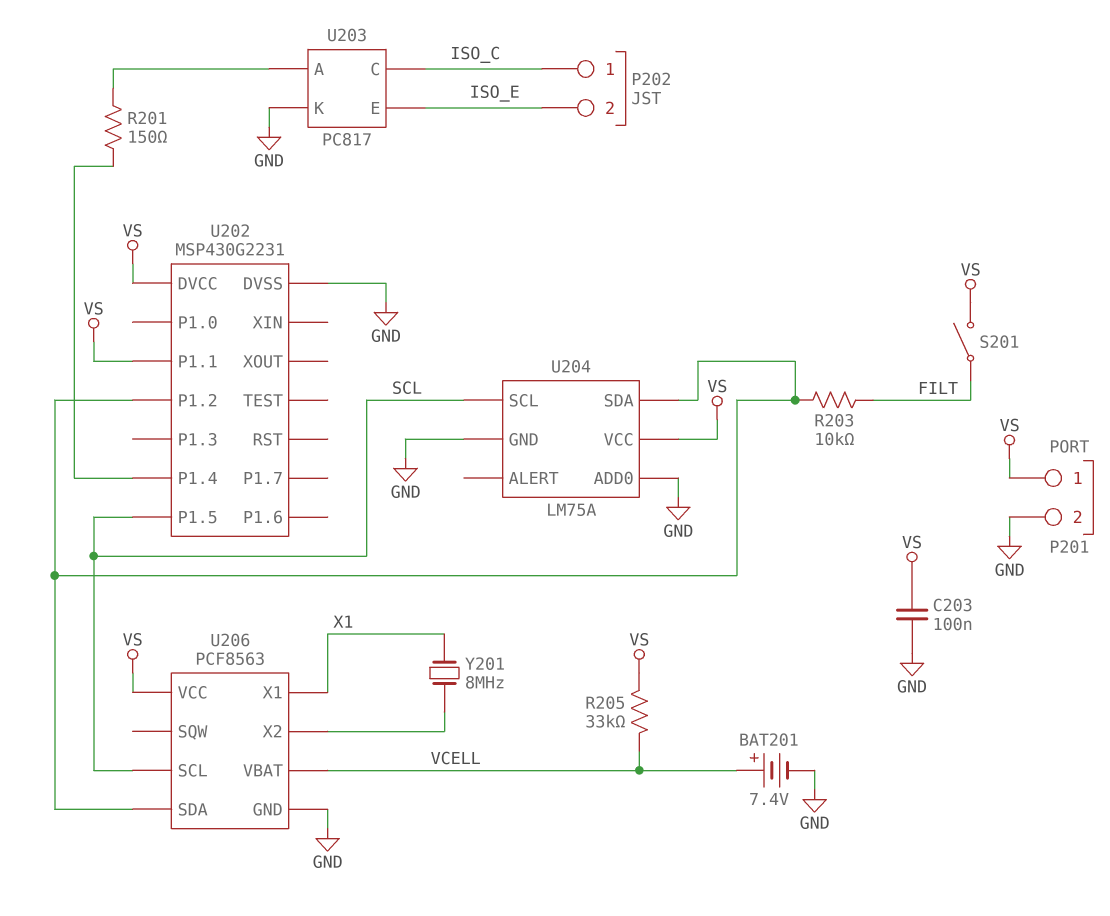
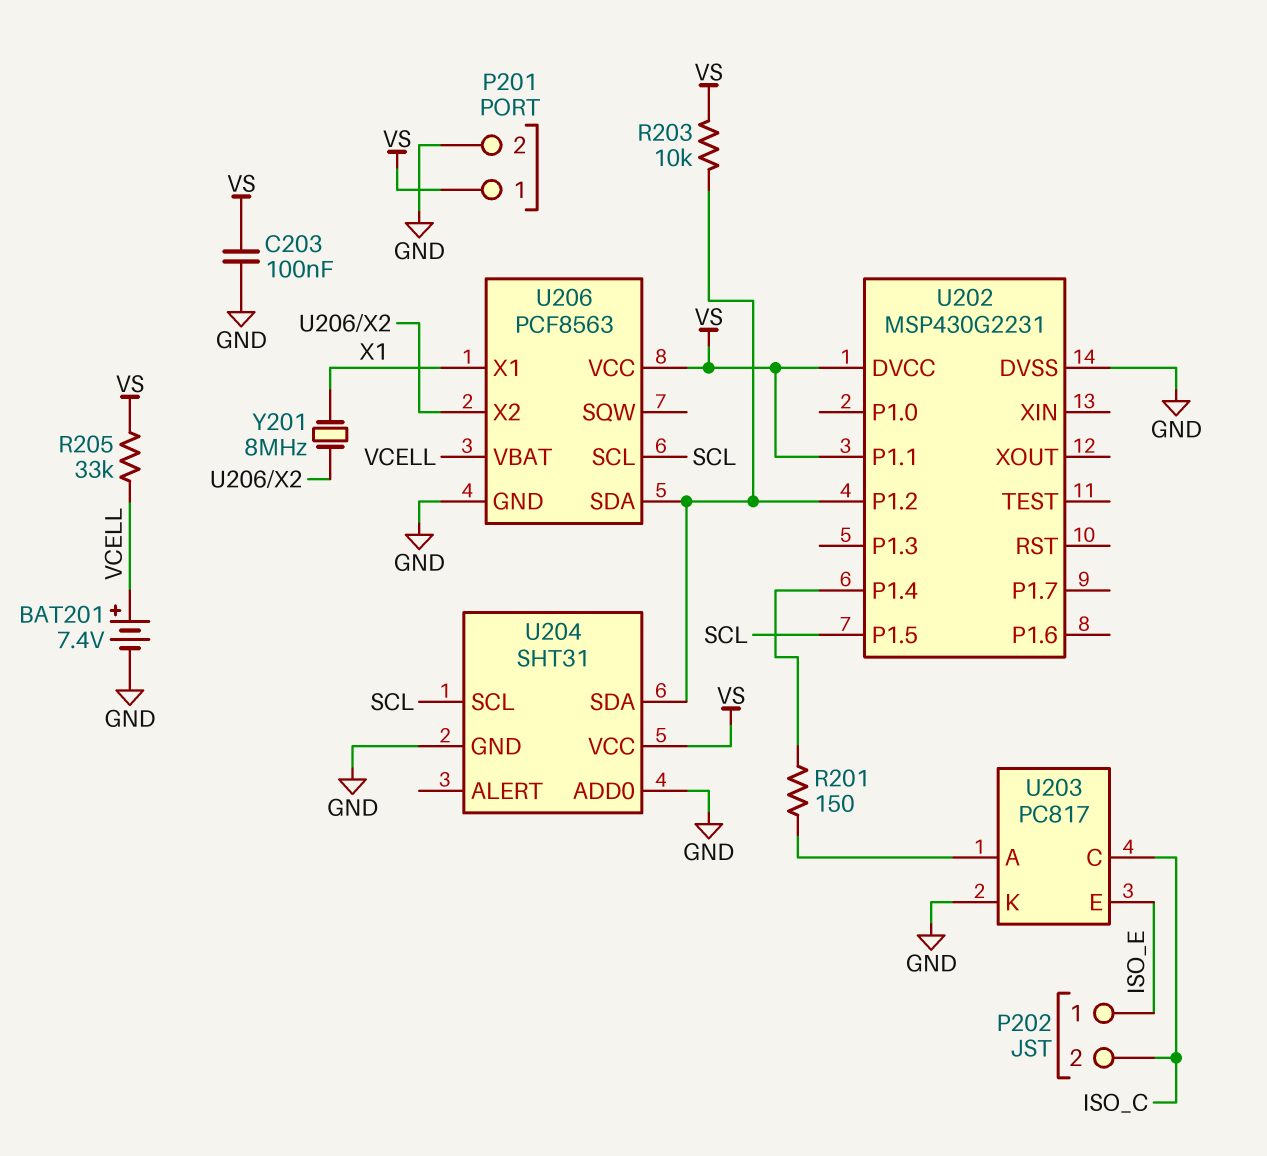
P202 pin 1: ISO_C -> ISO_E
P202 pin 2: ISO_E -> ISO_C
R203: 10k (FILT, U202/P1.2) -> 10k (U202/P1.2, VS)
S201: switch (FILT, VS) -> none
U204: LM75A -> SHT31

